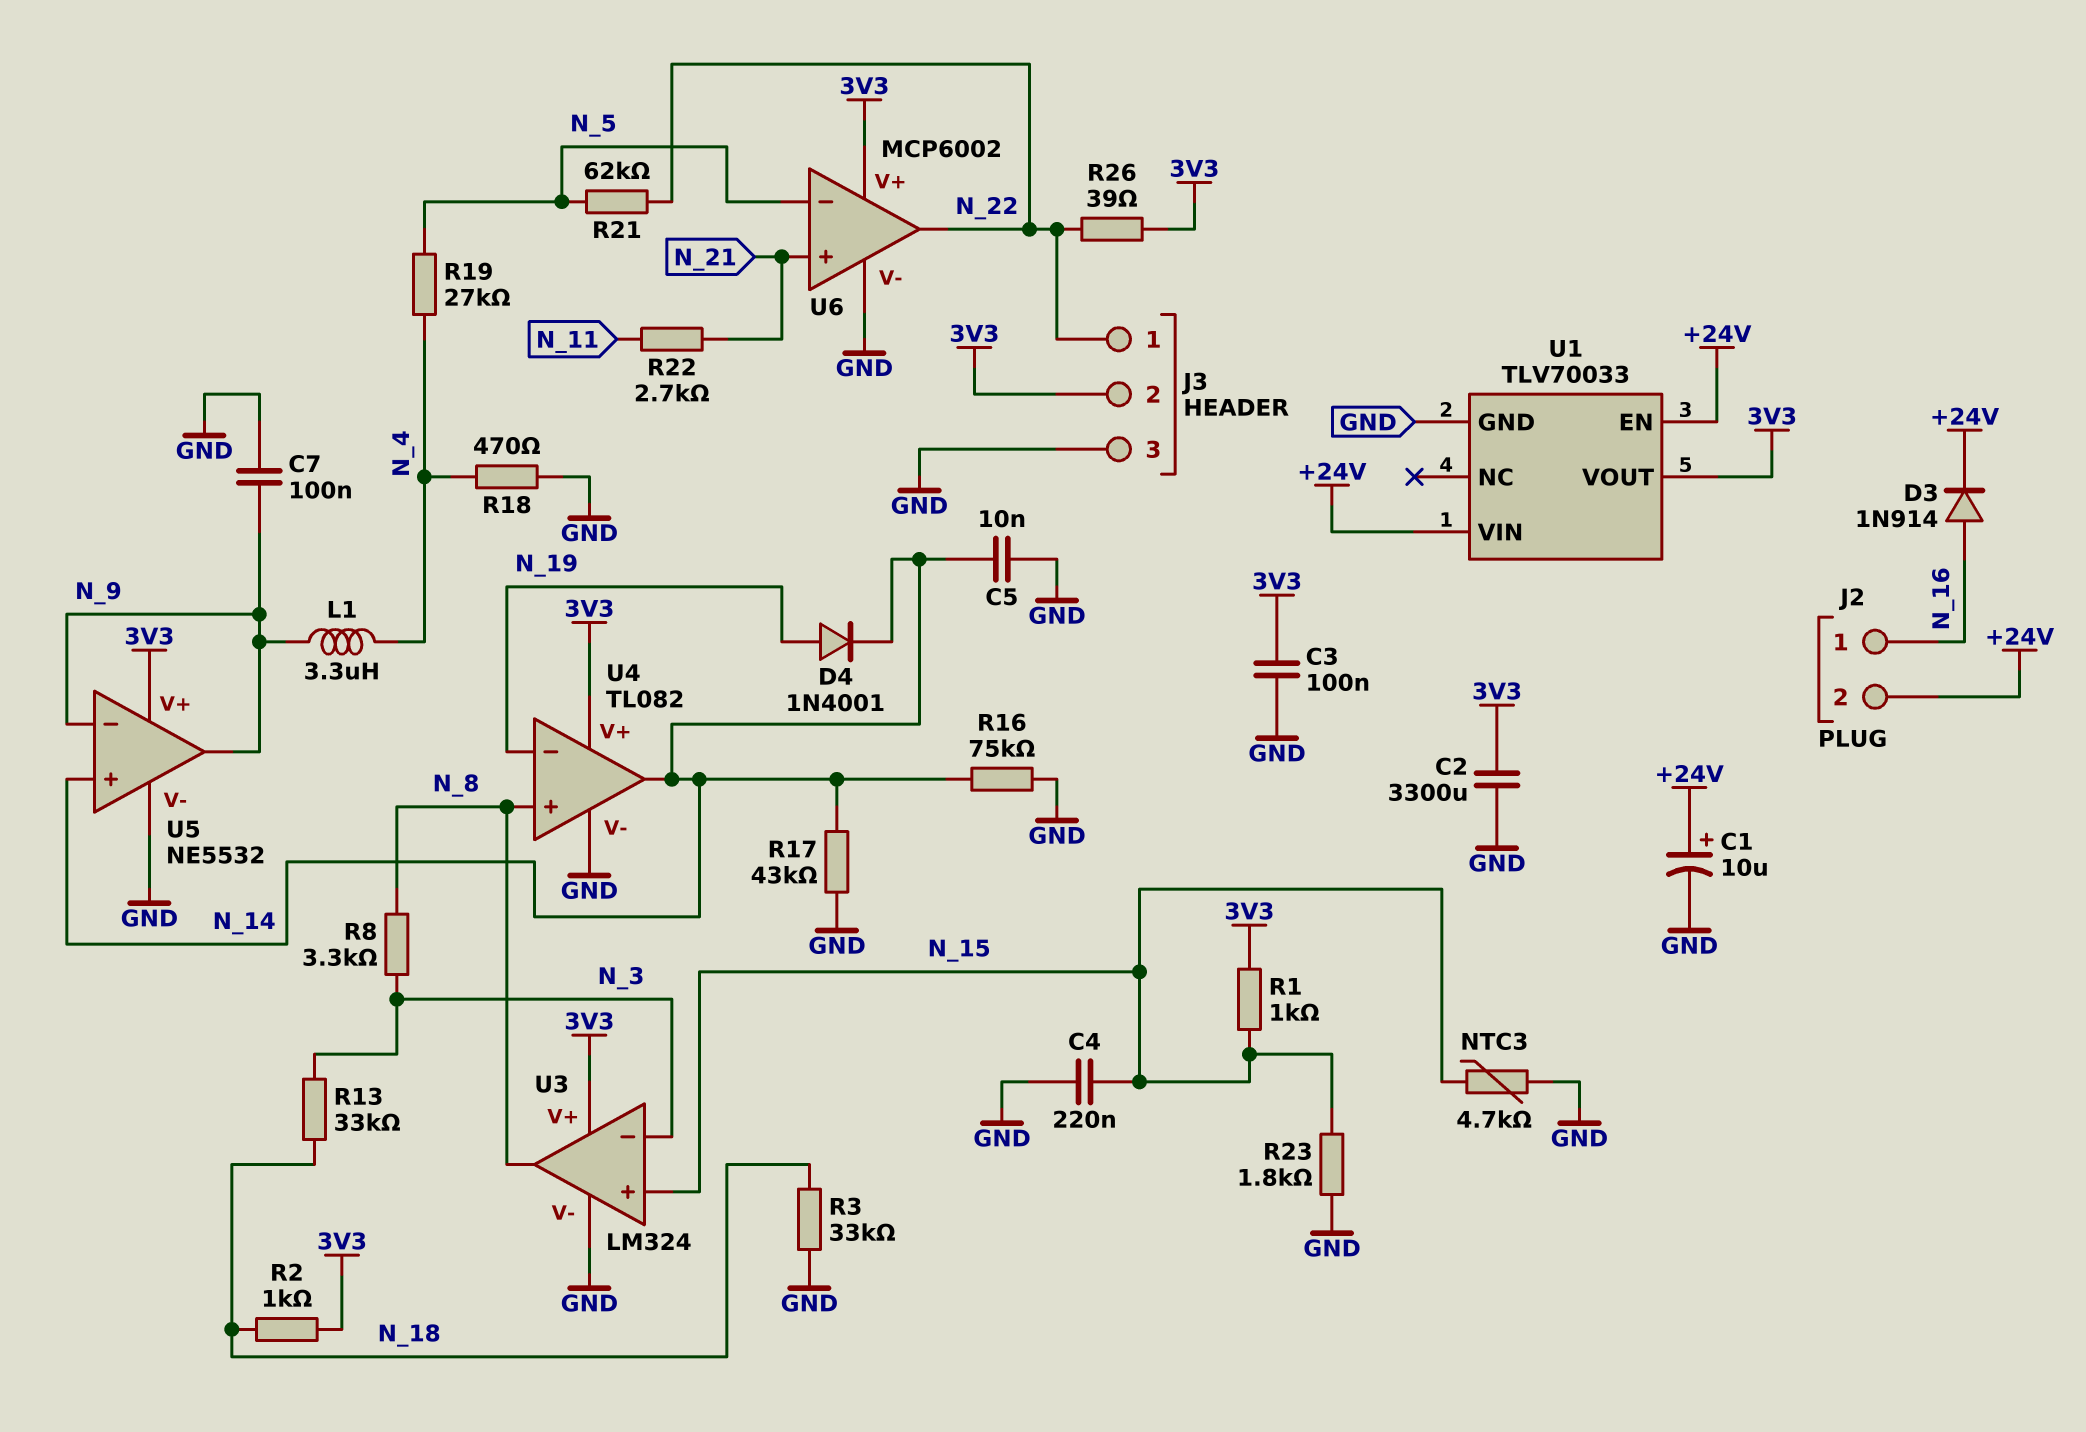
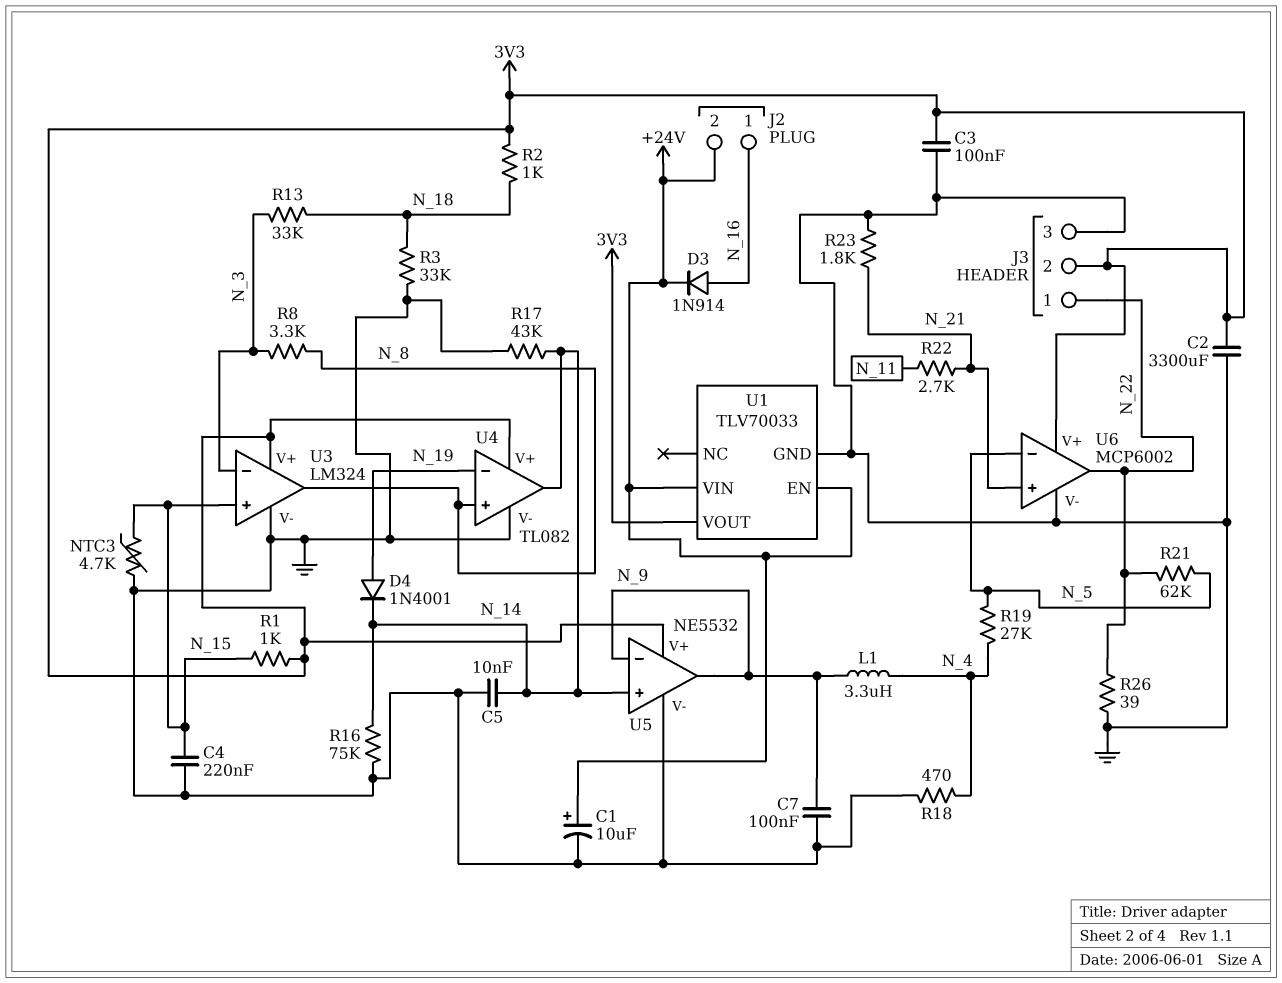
R23: 1.8k (GND, N_15) -> 1.8k (GND, N_21)
R26: 39 (3V3, N_22) -> 39 (GND, N_22)

